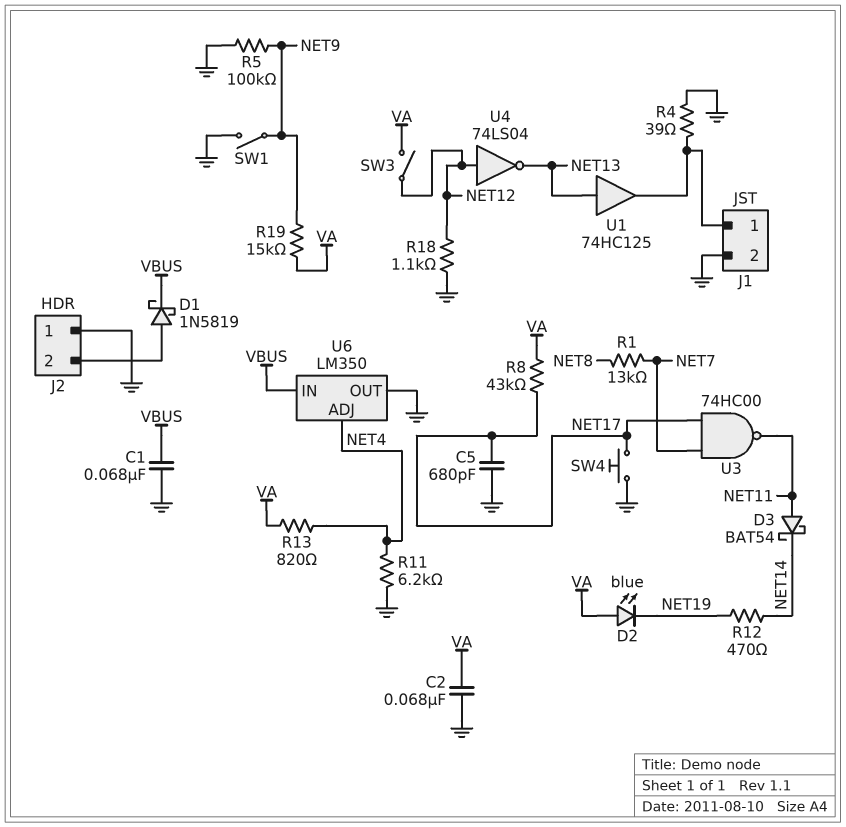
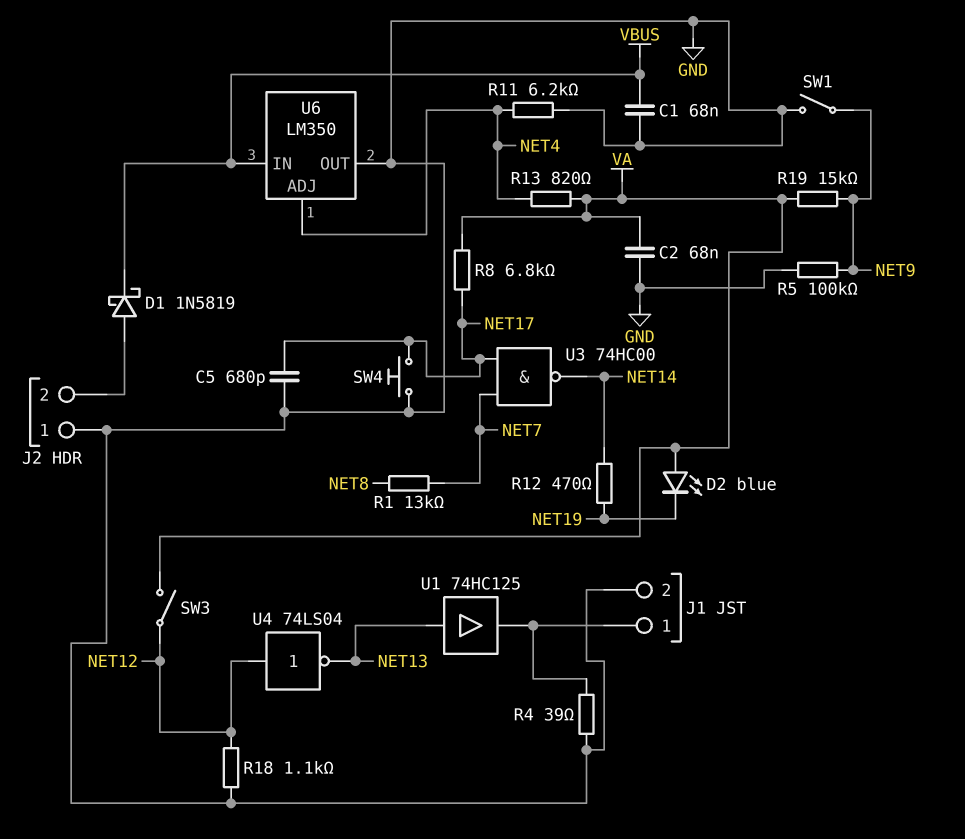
D3: schottky BAT54 (A NET11, K NET14) -> none
R8: 43k (NET17, VA) -> 6.8k (NET17, VA)
U3: NAND 74HC00 (in NET7, in NET17, out NET11) -> NAND 74HC00 (in NET7, in NET17, out NET14)

